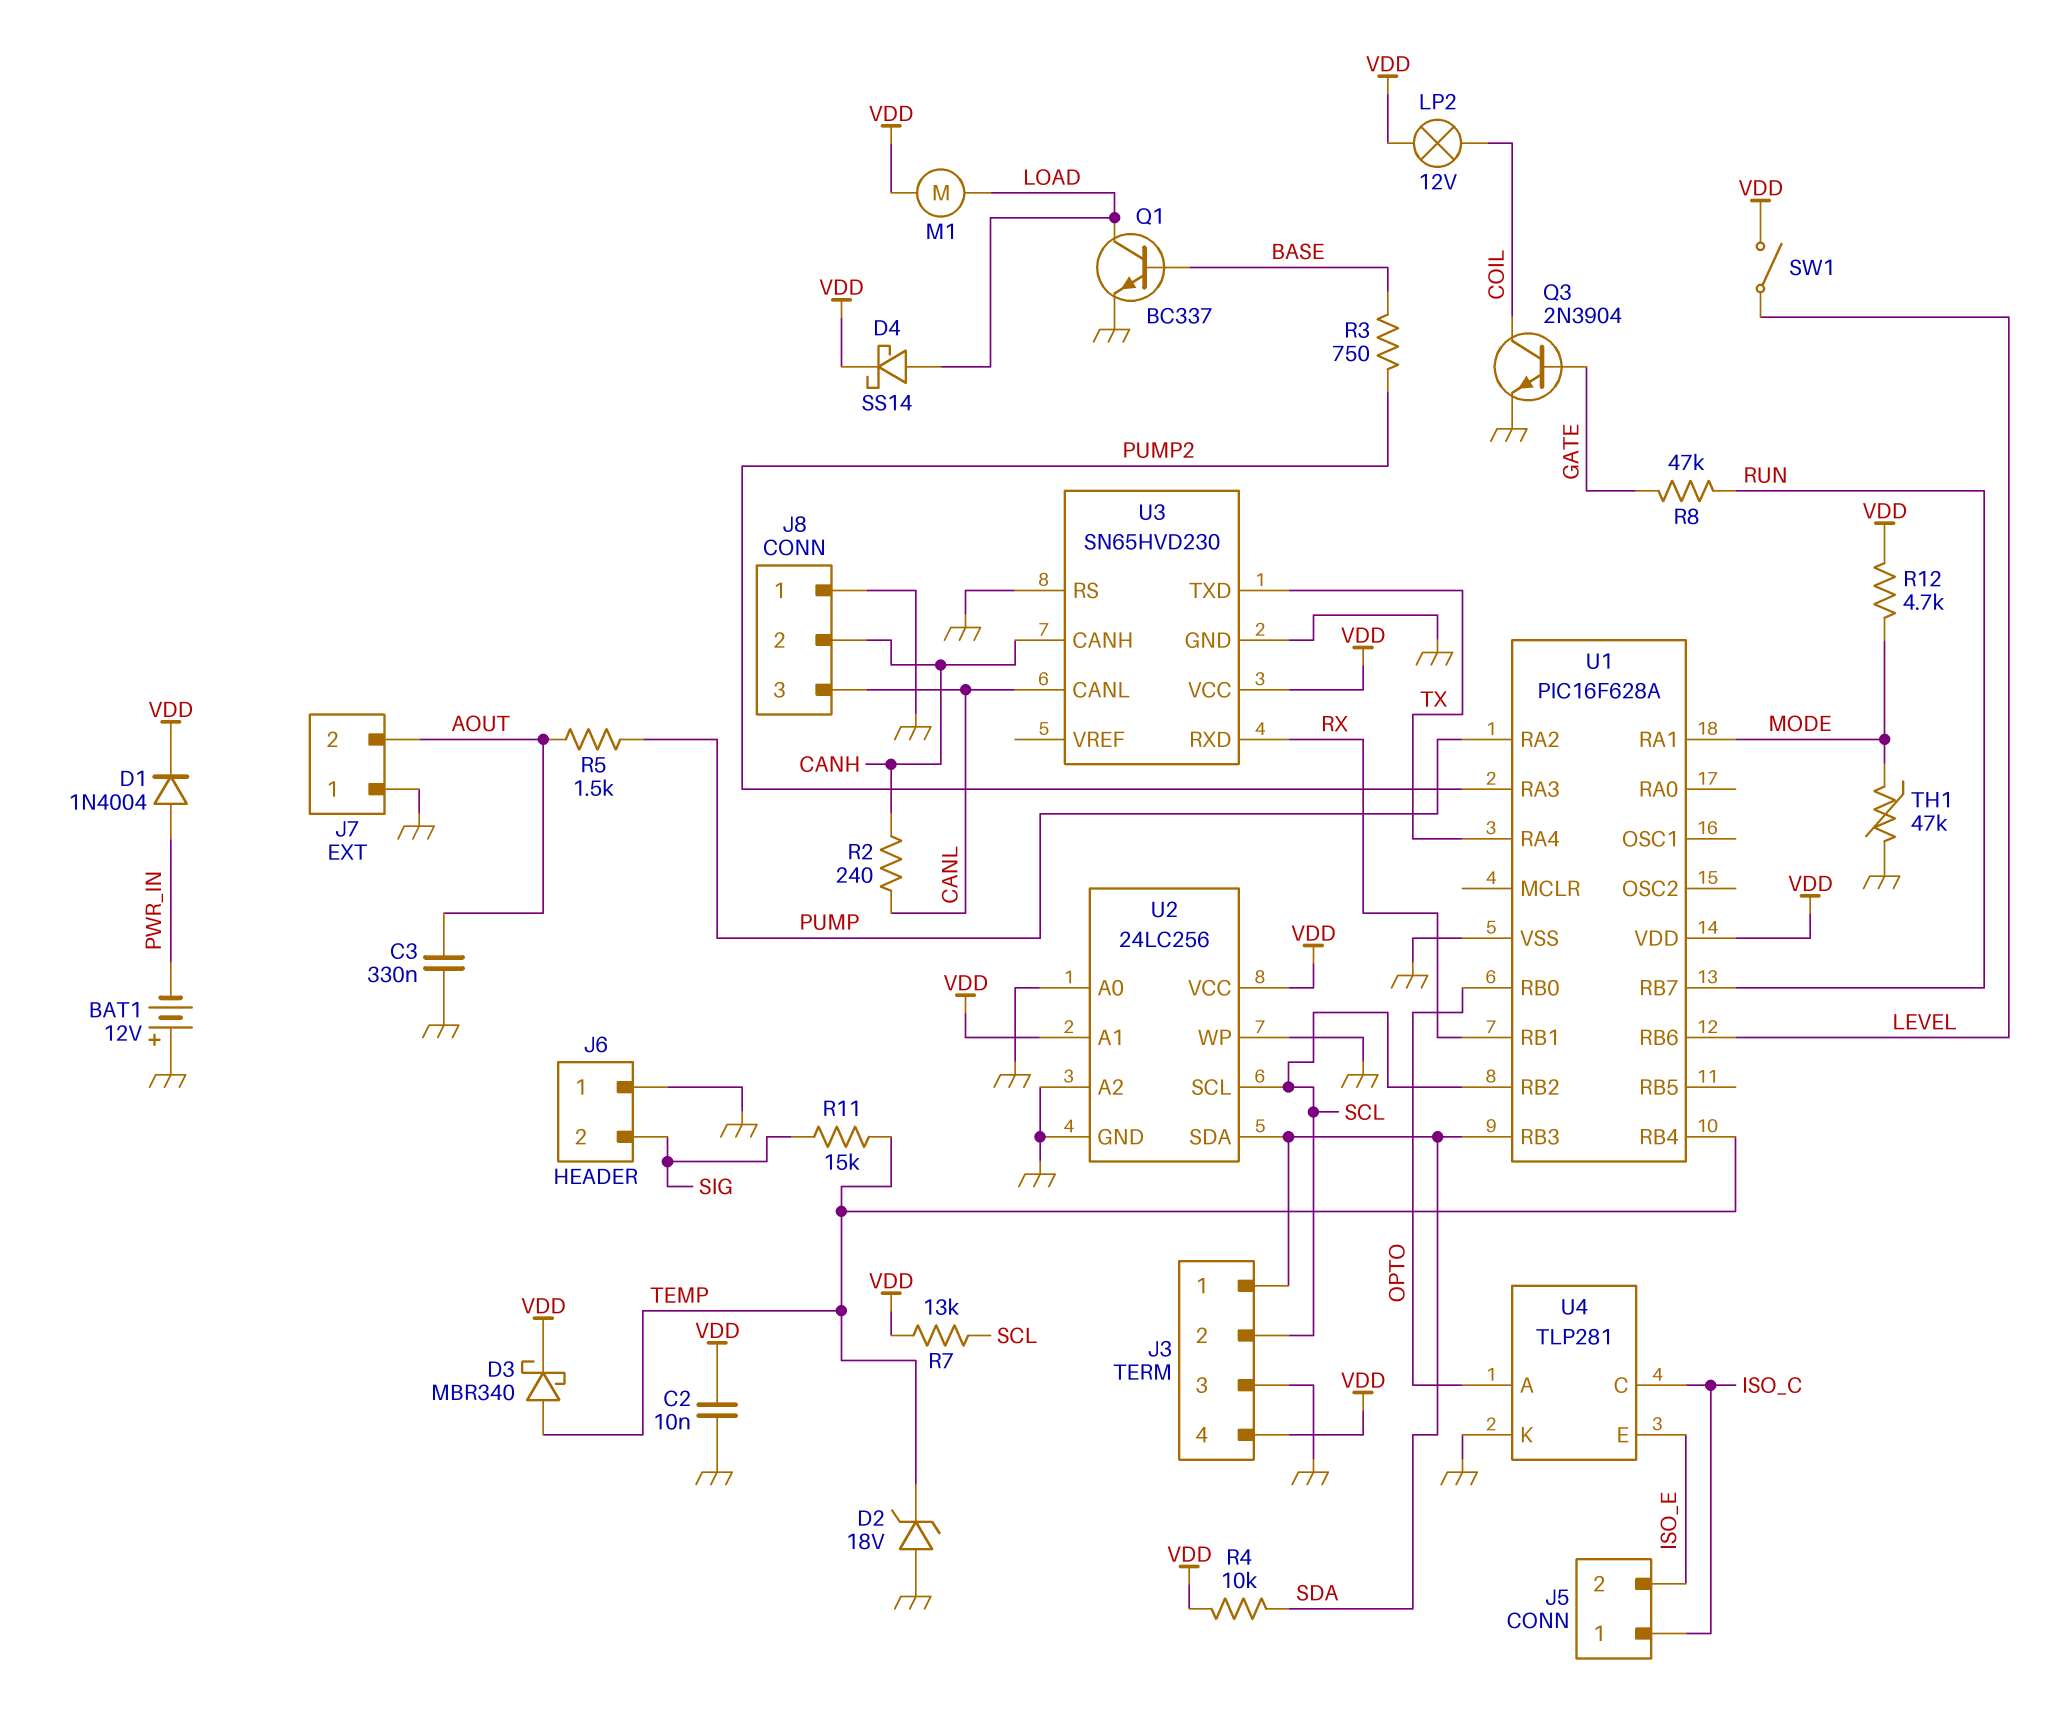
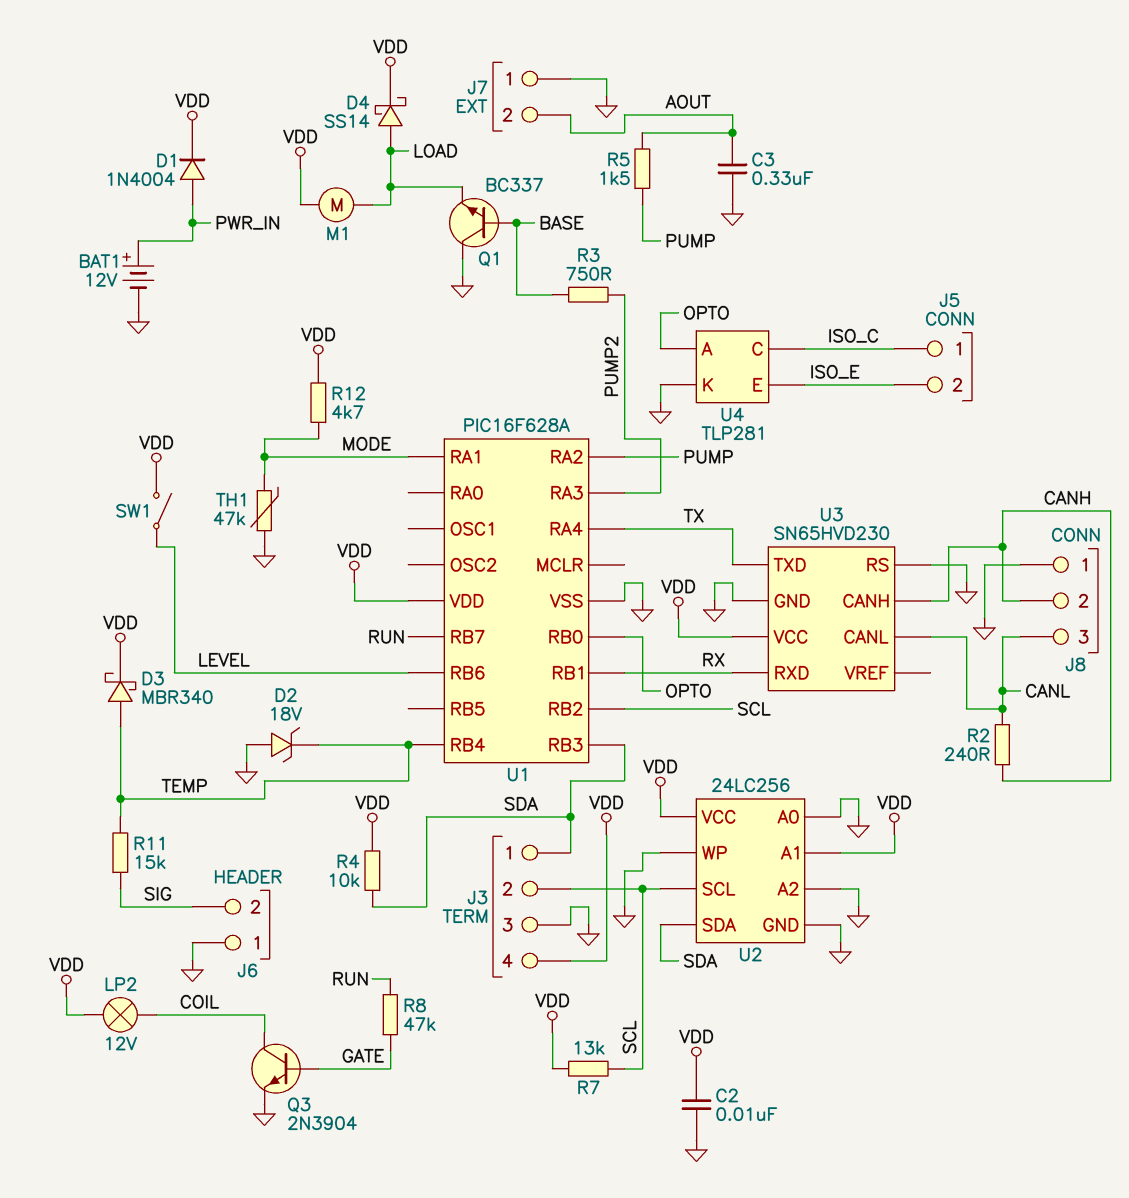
BAT1: 12V (plus GND, minus PWR_IN) -> 12V (plus PWR_IN, minus GND)
Q1: NPN BC337 (B BASE, C LOAD, E GND) -> NPN BC337 (B BASE, C GND, E LOAD)

